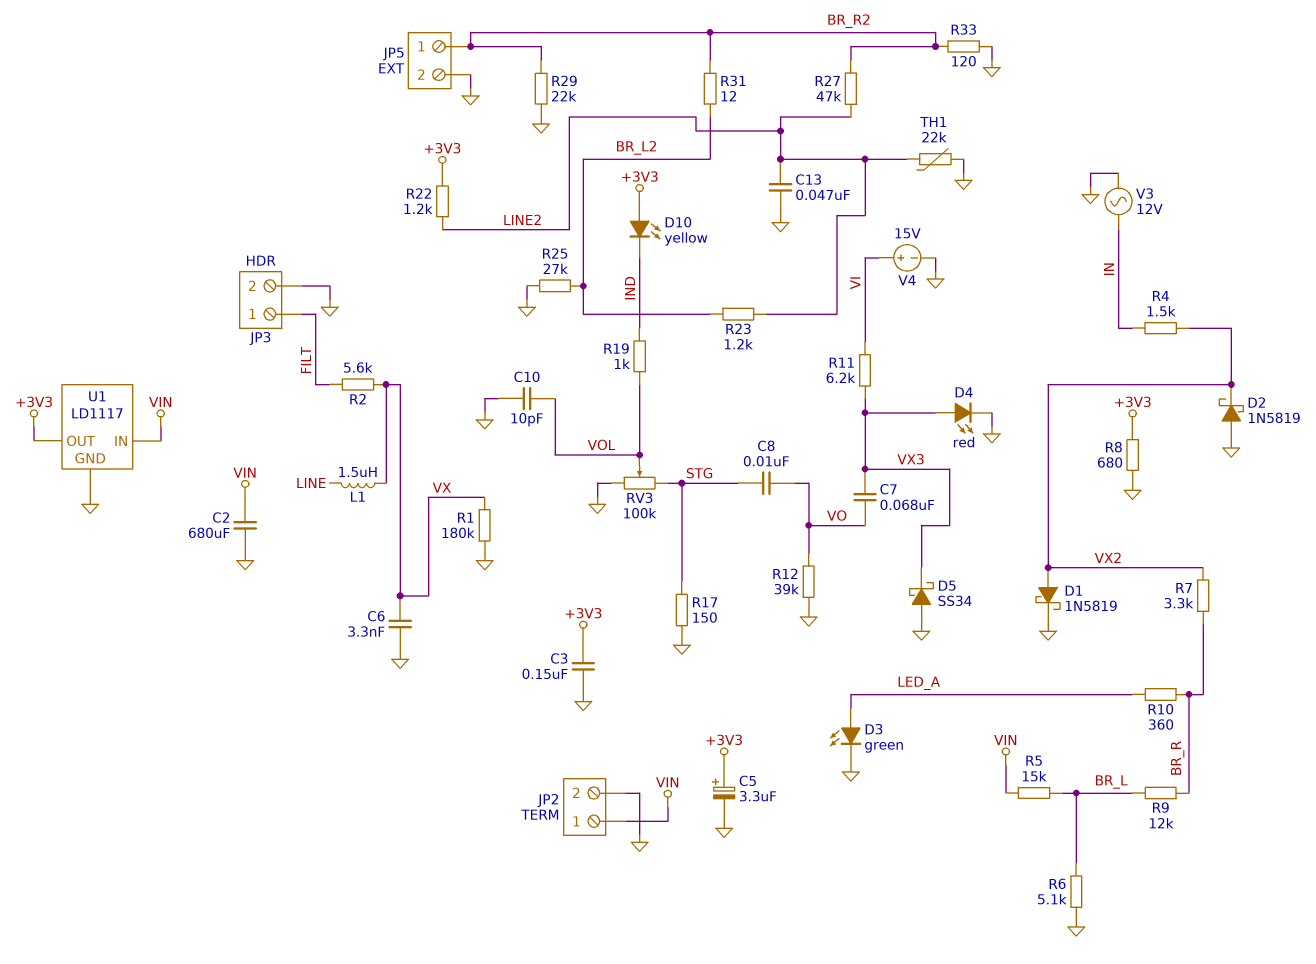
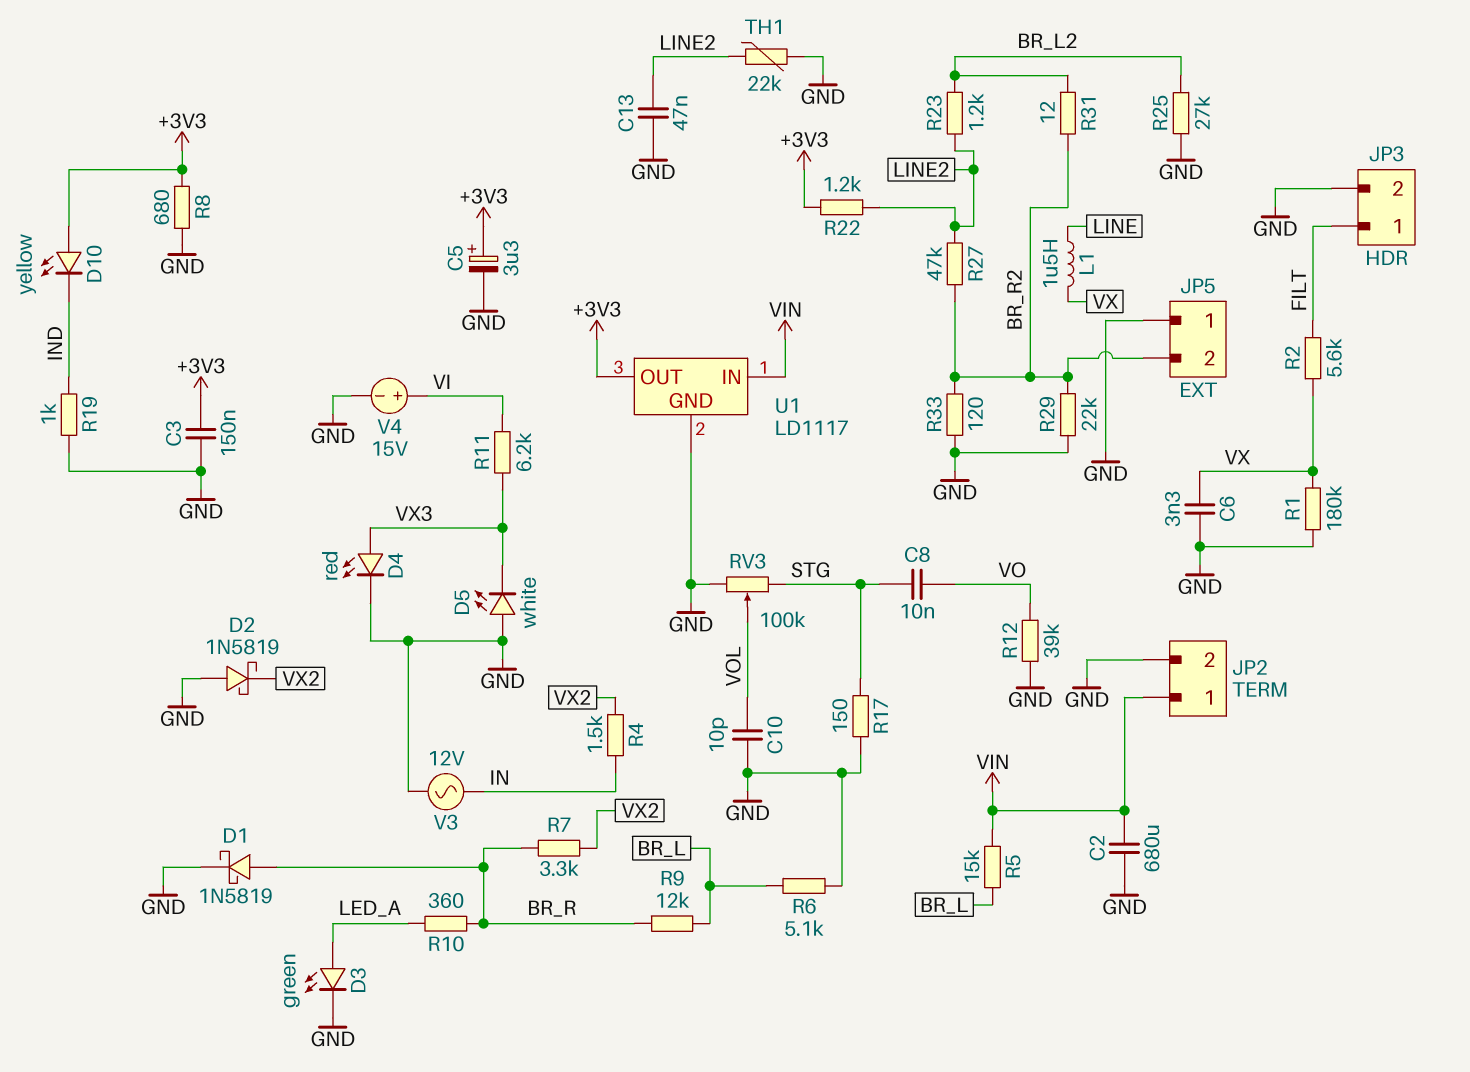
C7: 68nF (VO, VX3) -> none
D1: schottky 1N5819 (A VX2, K GND) -> schottky 1N5819 (A BR_R, K GND)
D5: schottky SS34 (A GND, K VX3) -> LED white (A GND, K VX3)
JP5 pin 1: BR_R2 -> GND
JP5 pin 2: GND -> BR_R2
R19: 1k (IND, VOL) -> 1k (GND, IND)

